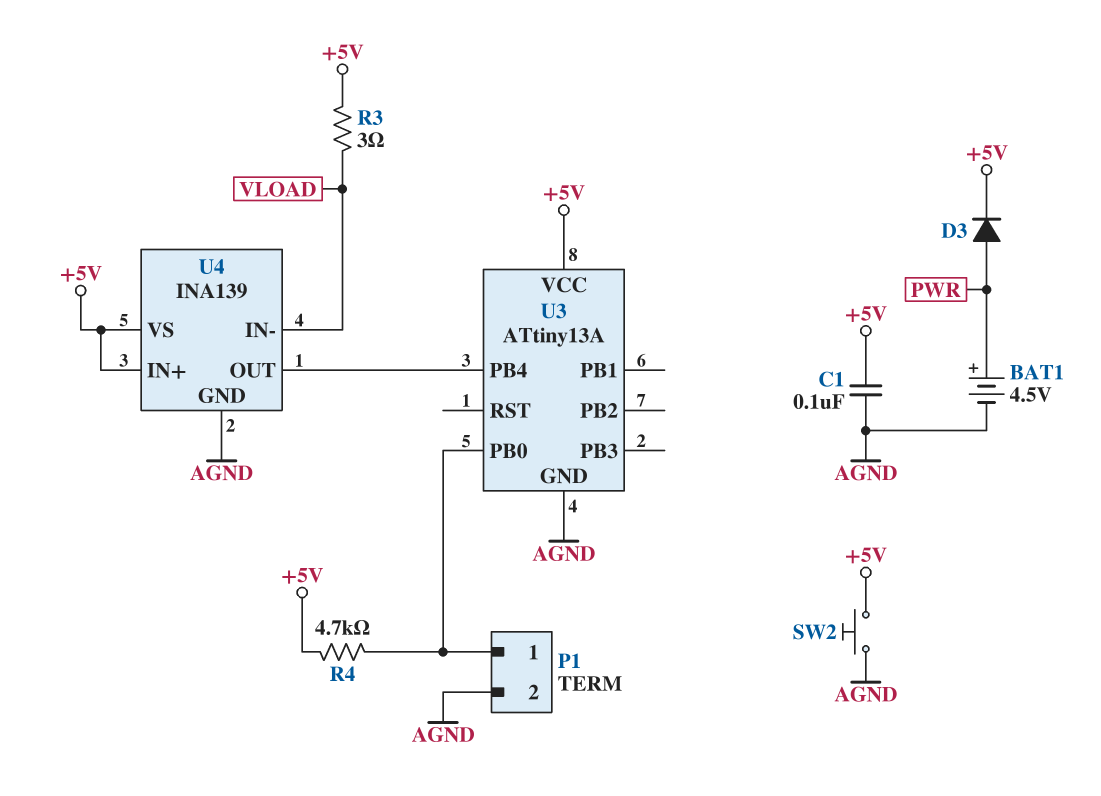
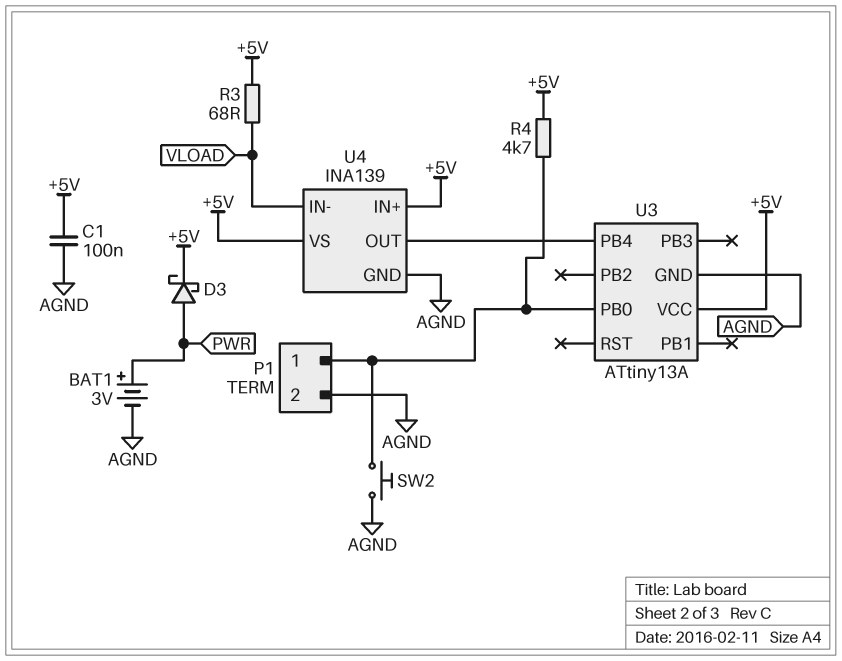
BAT1: 4.5V (plus PWR, minus AGND) -> 3V (plus PWR, minus AGND)
D3: diode (A PWR, K +5V) -> schottky (A PWR, K +5V)
R3: 3 (+5V, VLOAD) -> 68 (+5V, VLOAD)
SW2: button (+5V, AGND) -> button (AGND, P1/1)

